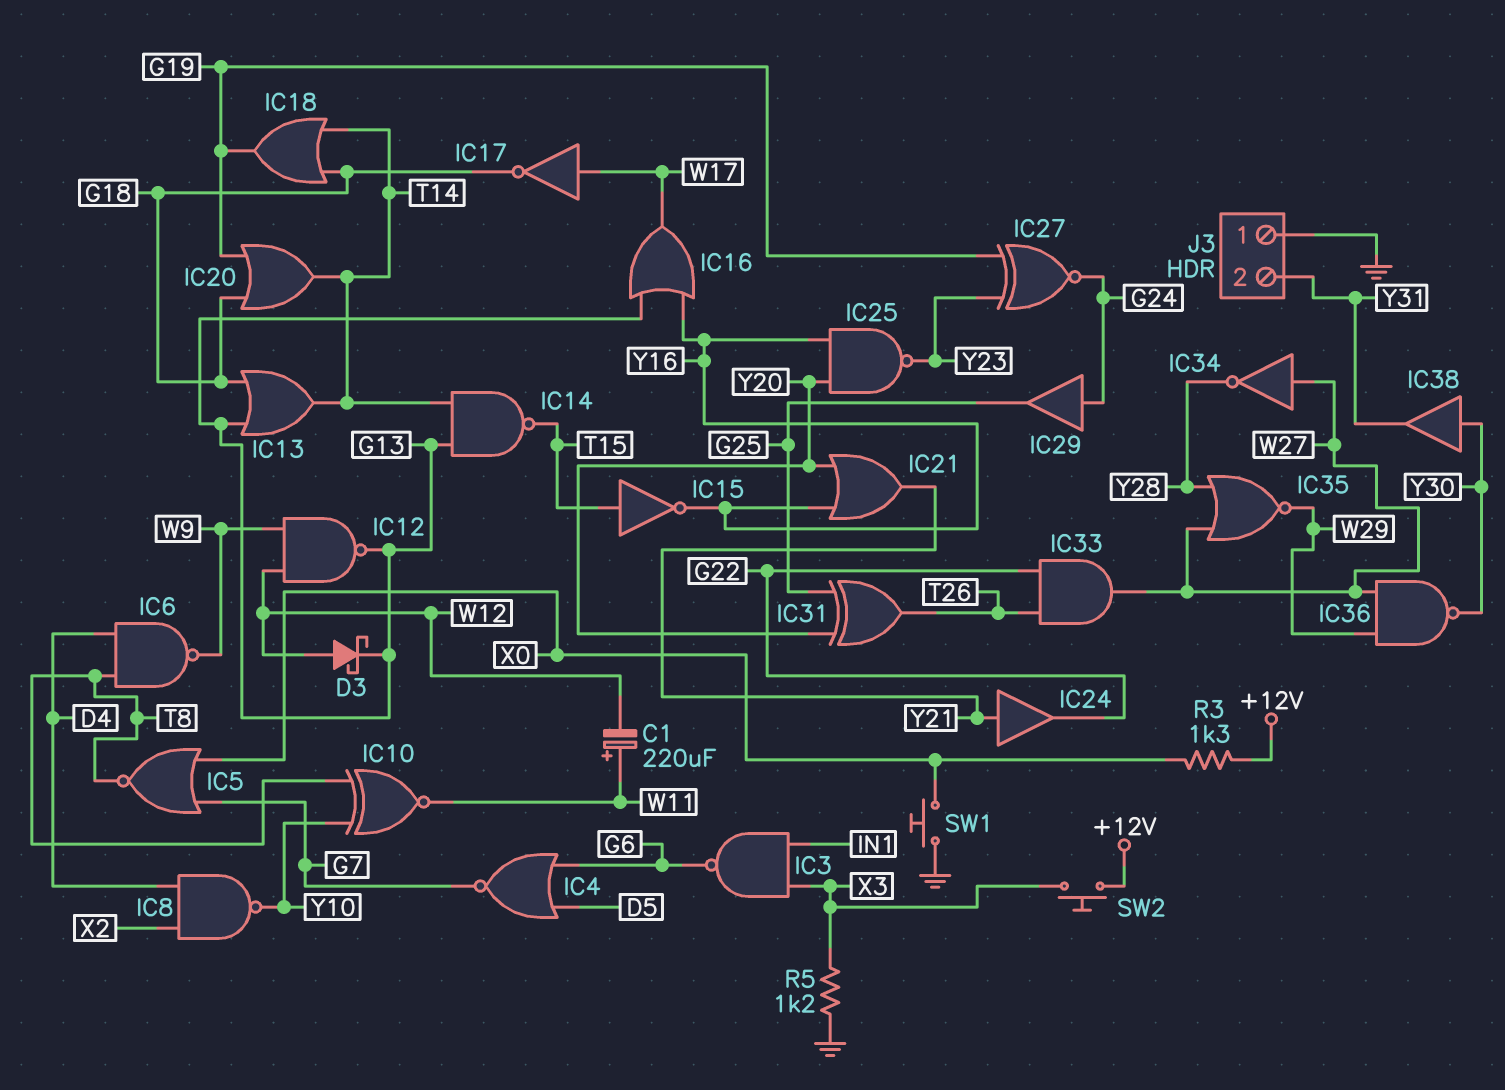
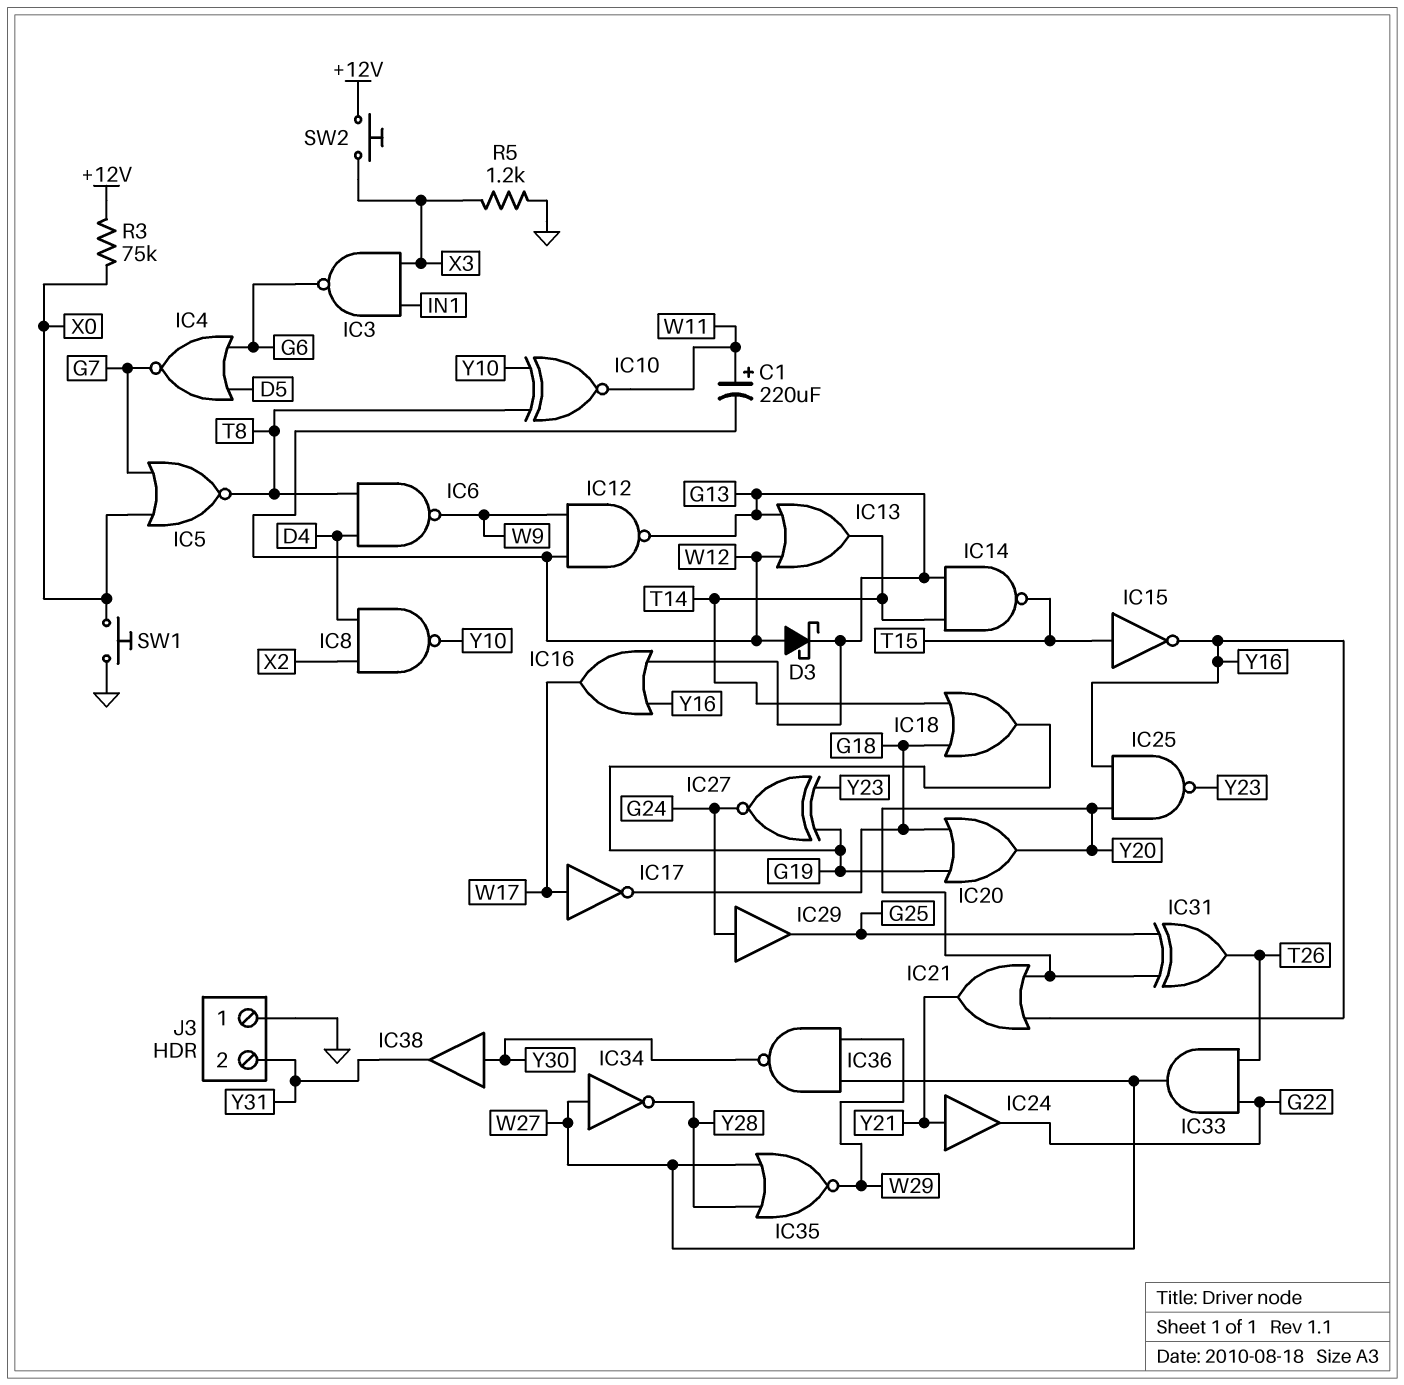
IC13: OR (in G13, in G18, out T14) -> OR (in G13, in W12, out T14)
IC20: OR (in G18, in G19, out T14) -> OR (in G18, in G19, out Y20)
R3: 1.3k (+12V, X0) -> 75k (+12V, X0)

